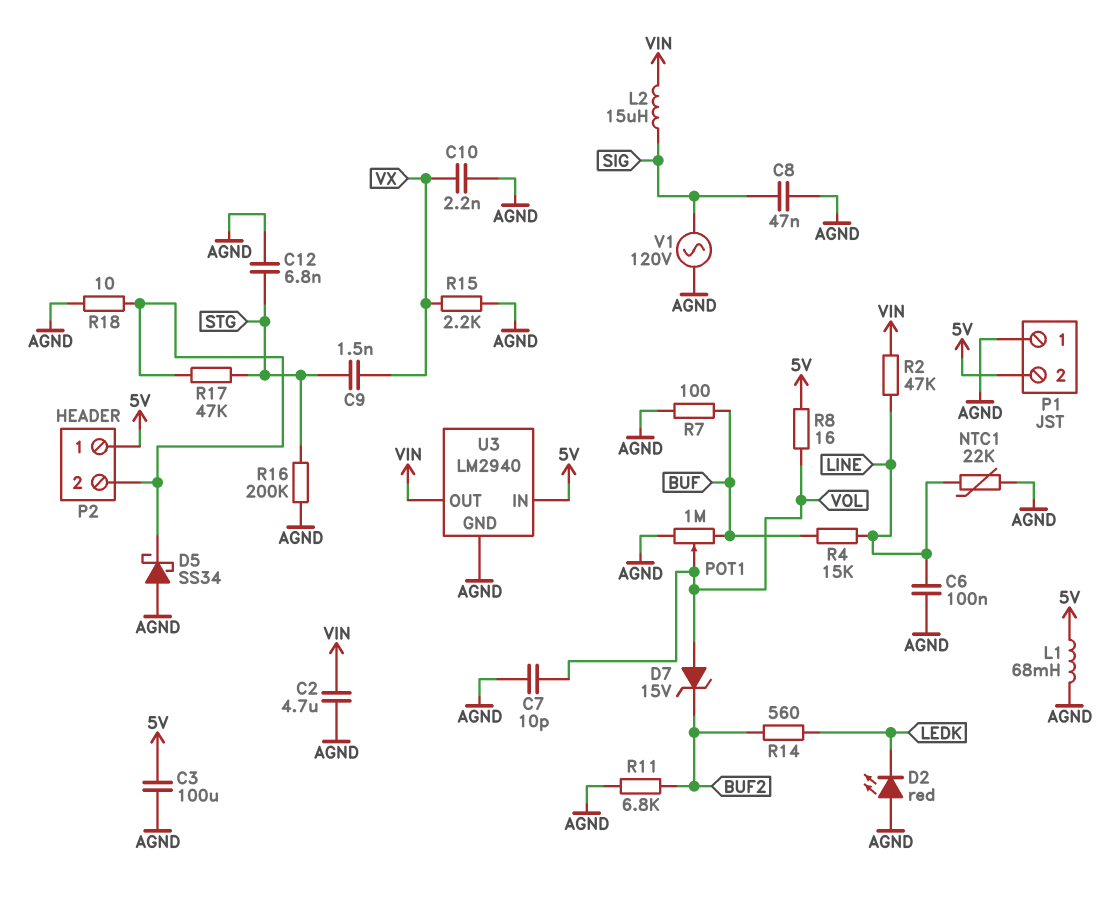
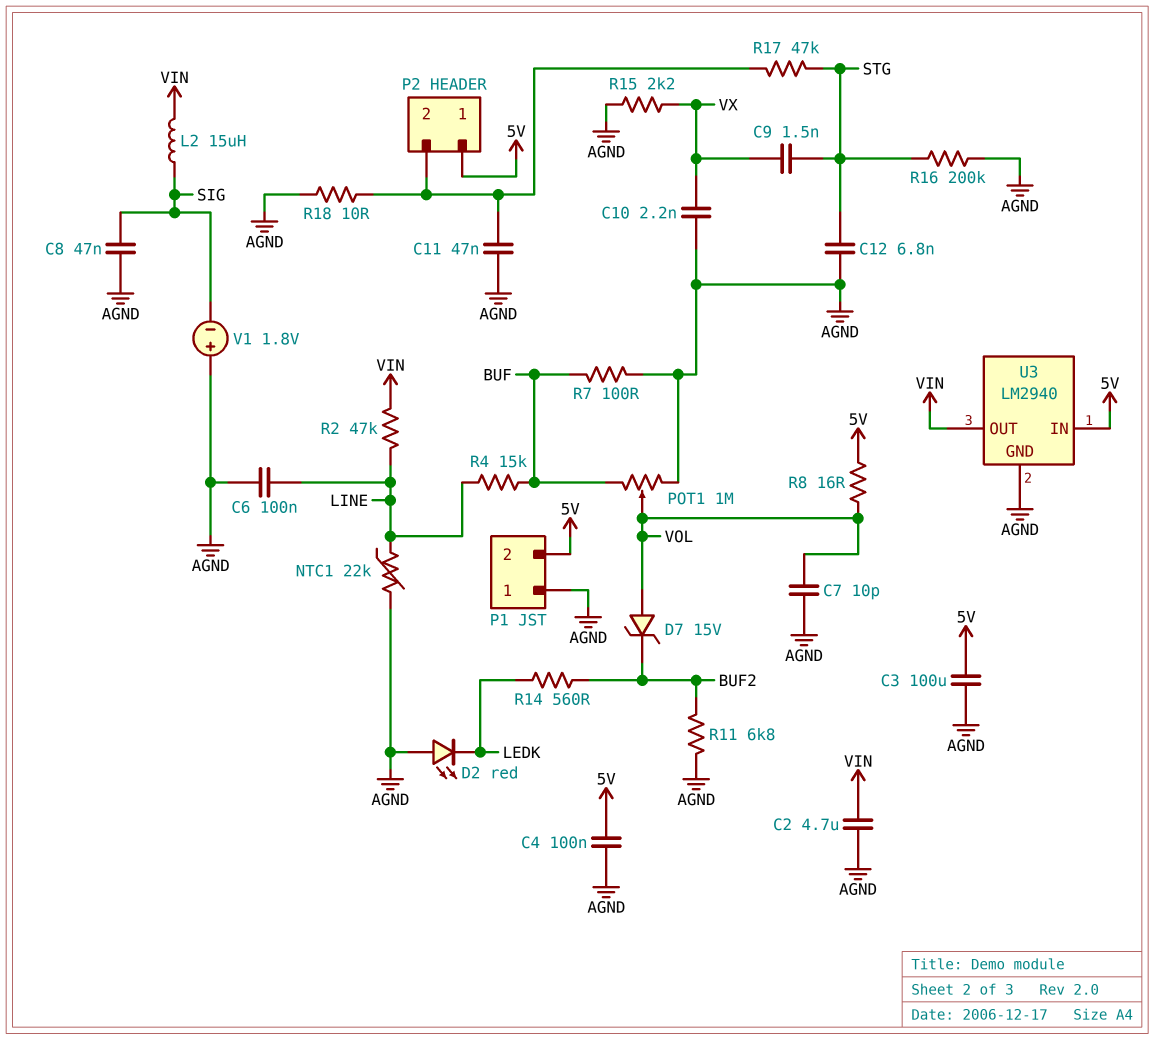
C4: none -> 100nF (5V, AGND)
C11: none -> 47nF (AGND, P2/2)
D5: schottky SS34 (A AGND, K P2/2) -> none
L1: 68mH (5V, AGND) -> none
V1: AC 120V (AGND, SIG) -> 1.8V (plus AGND, minus SIG)

